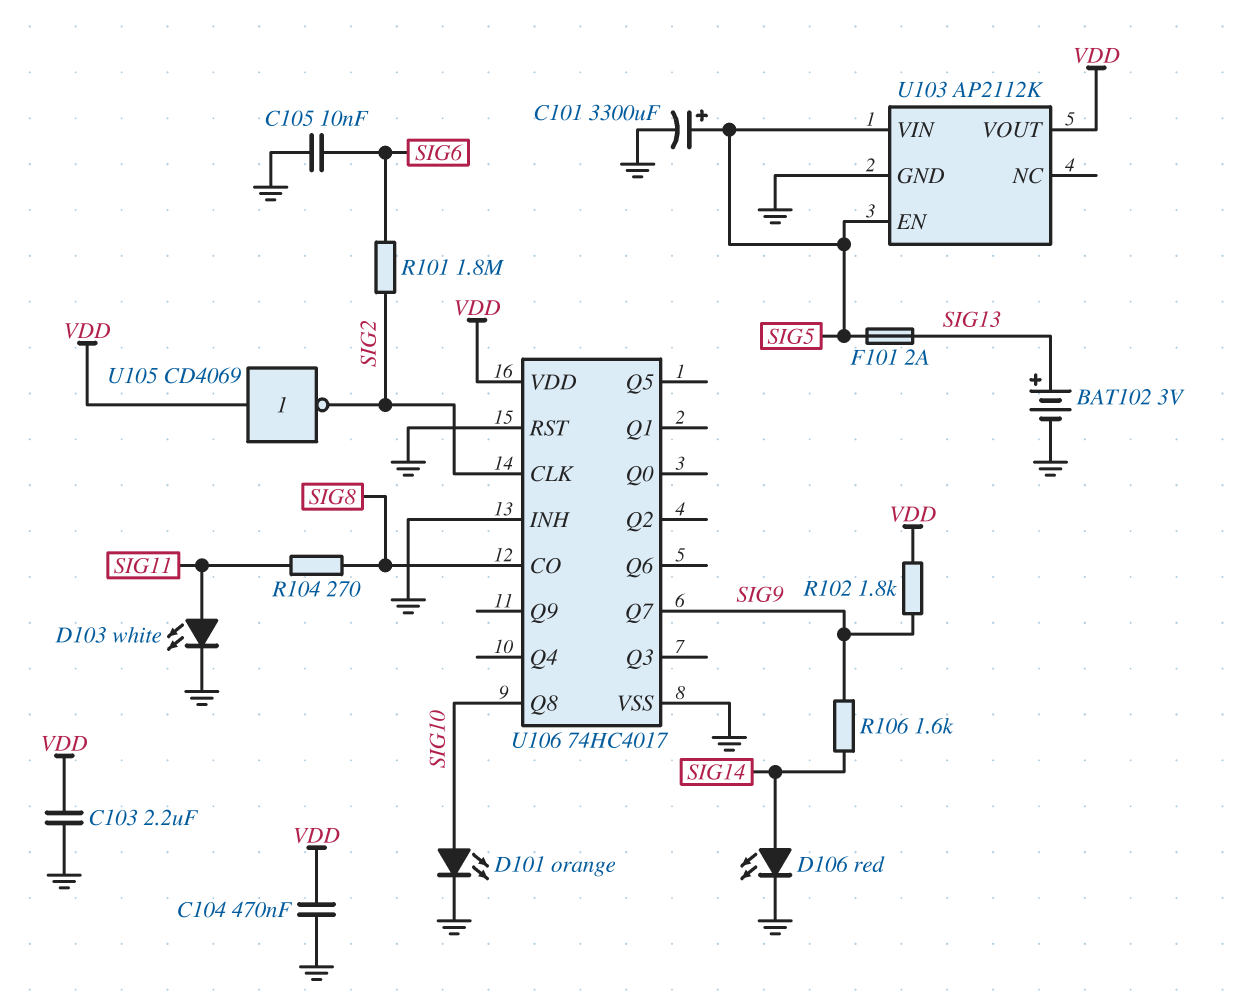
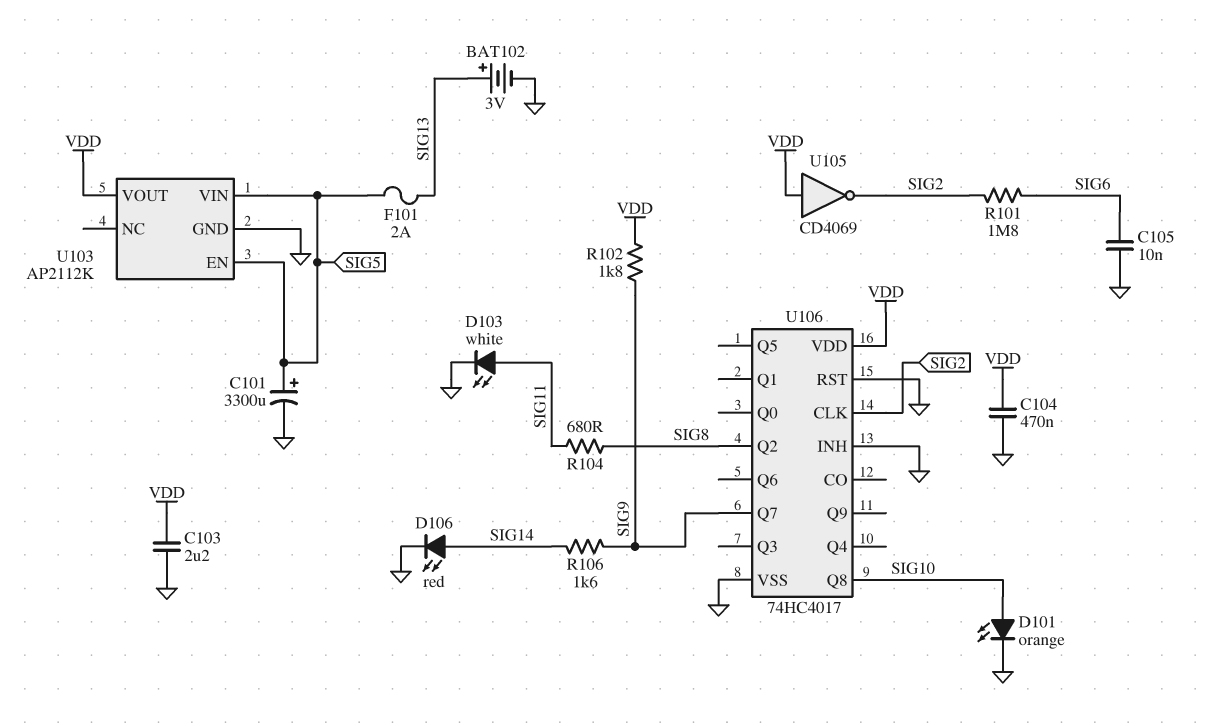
R104: 270 (SIG8, SIG11) -> 680 (SIG8, SIG11)
U106 pin CO: SIG8 -> none
U106 pin Q2: none -> SIG8

